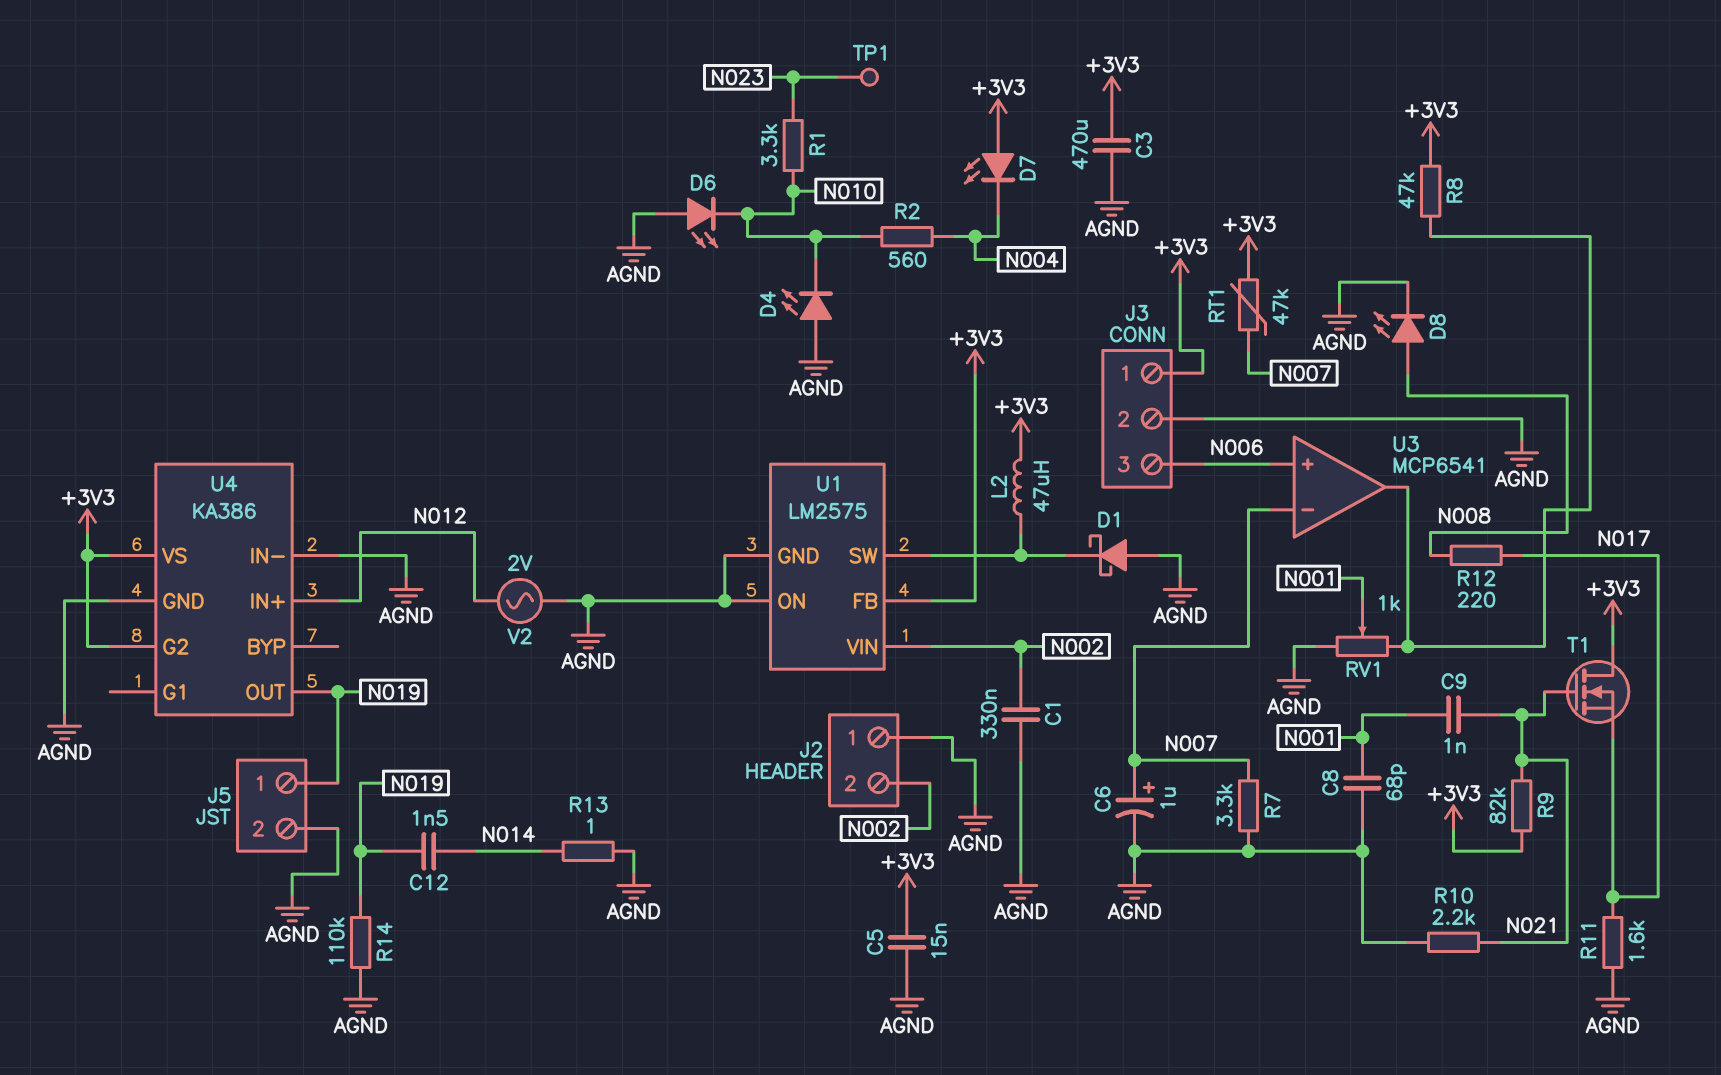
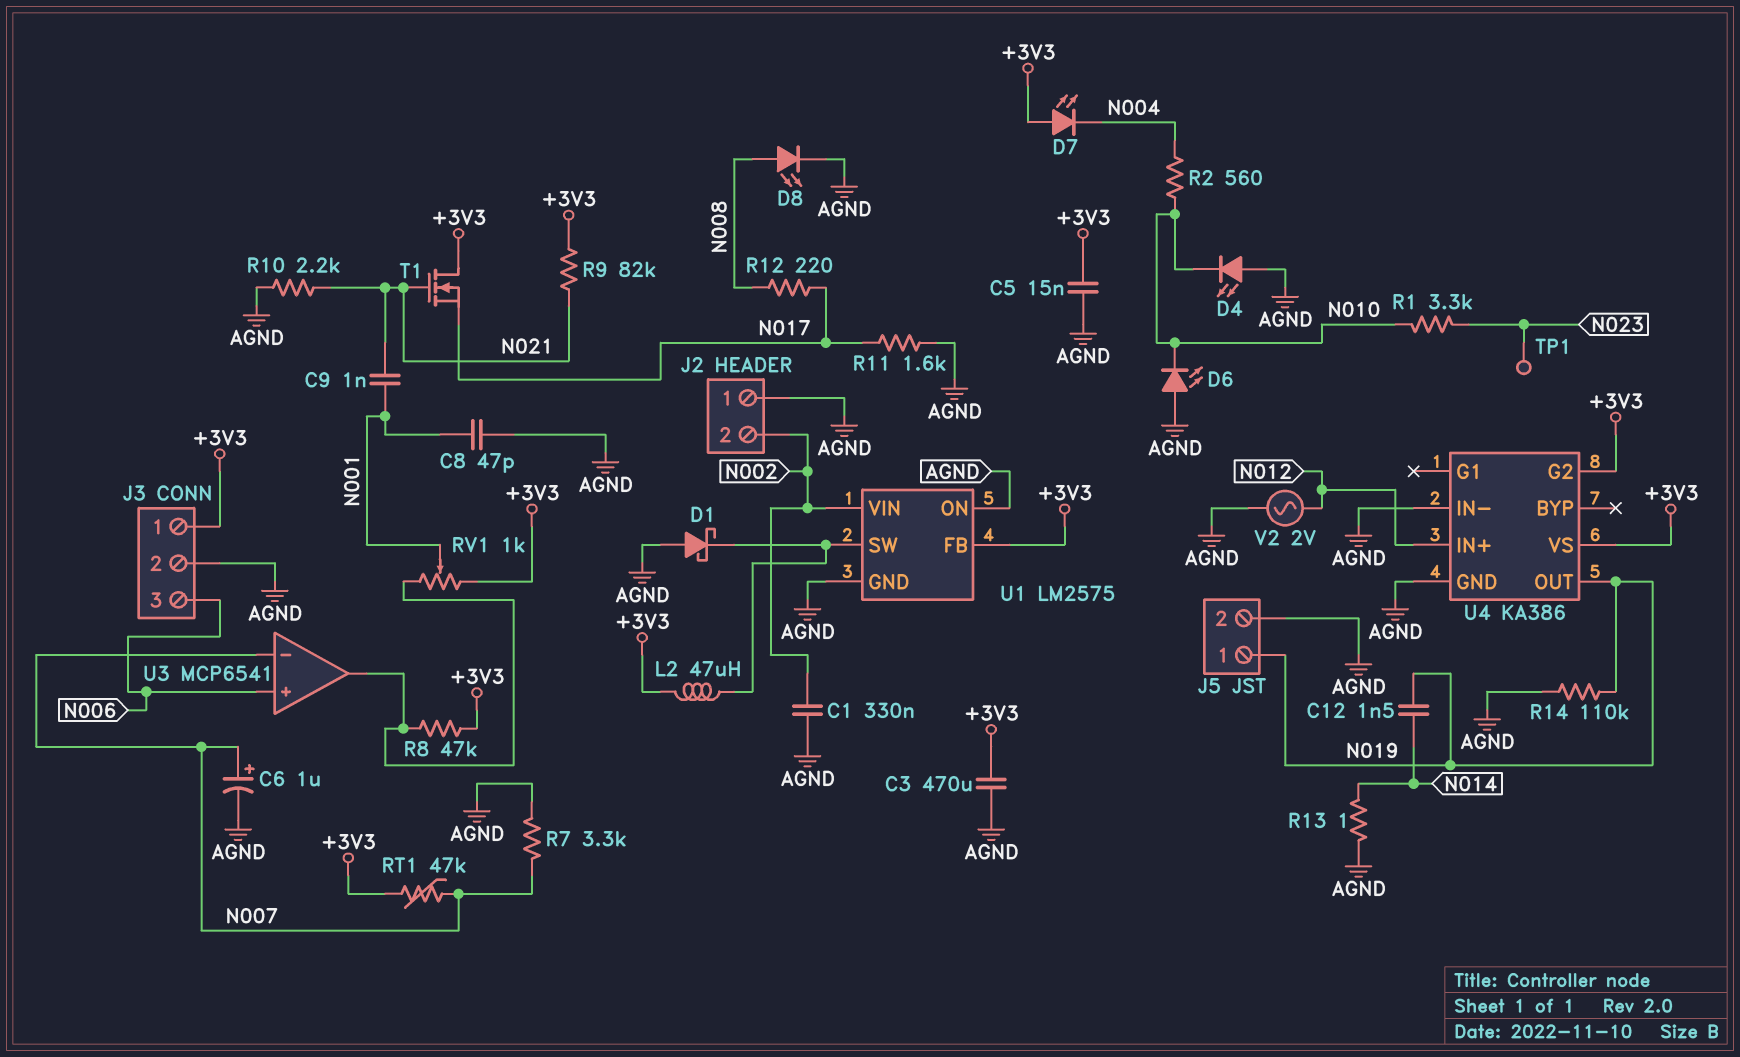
C8: 68pF (AGND, N001) -> 47pF (AGND, N001)
RV1: 1k (AGND, U3/out, wiper N001) -> 1k (+3V3, U3/out, wiper N001)

